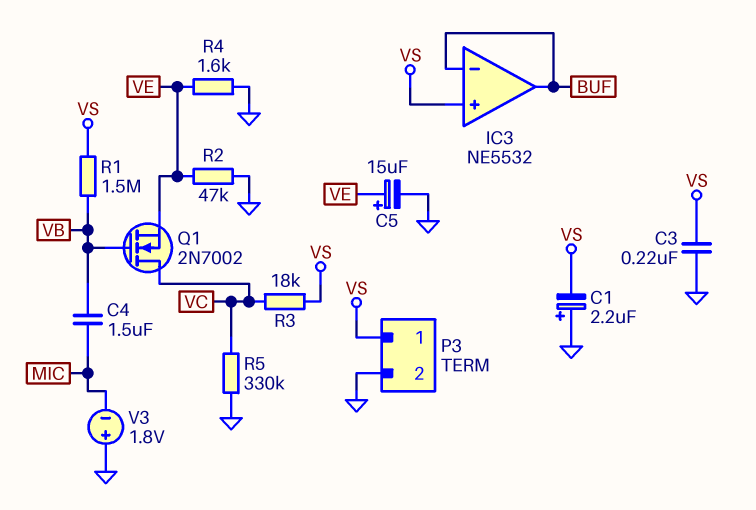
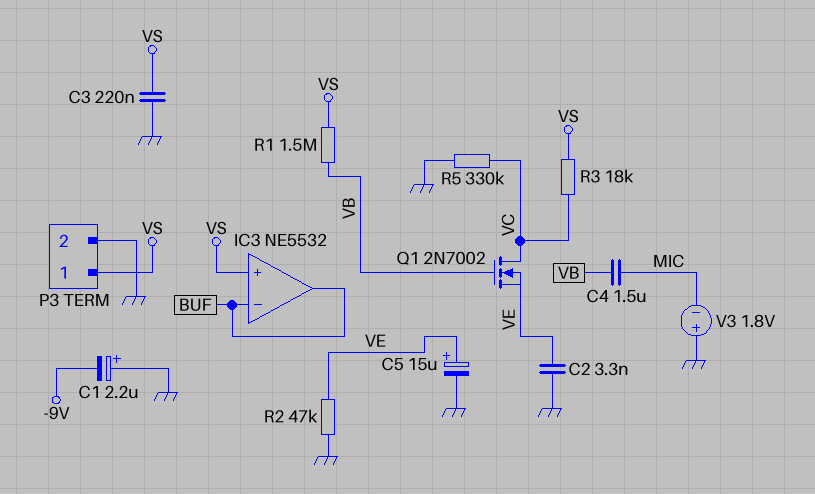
C1: 2.2uF (plus GND, minus VS) -> 2.2uF (plus GND, minus -9V)
C2: none -> 3.3nF (GND, VE)
R4: 1.6k (GND, VE) -> none

